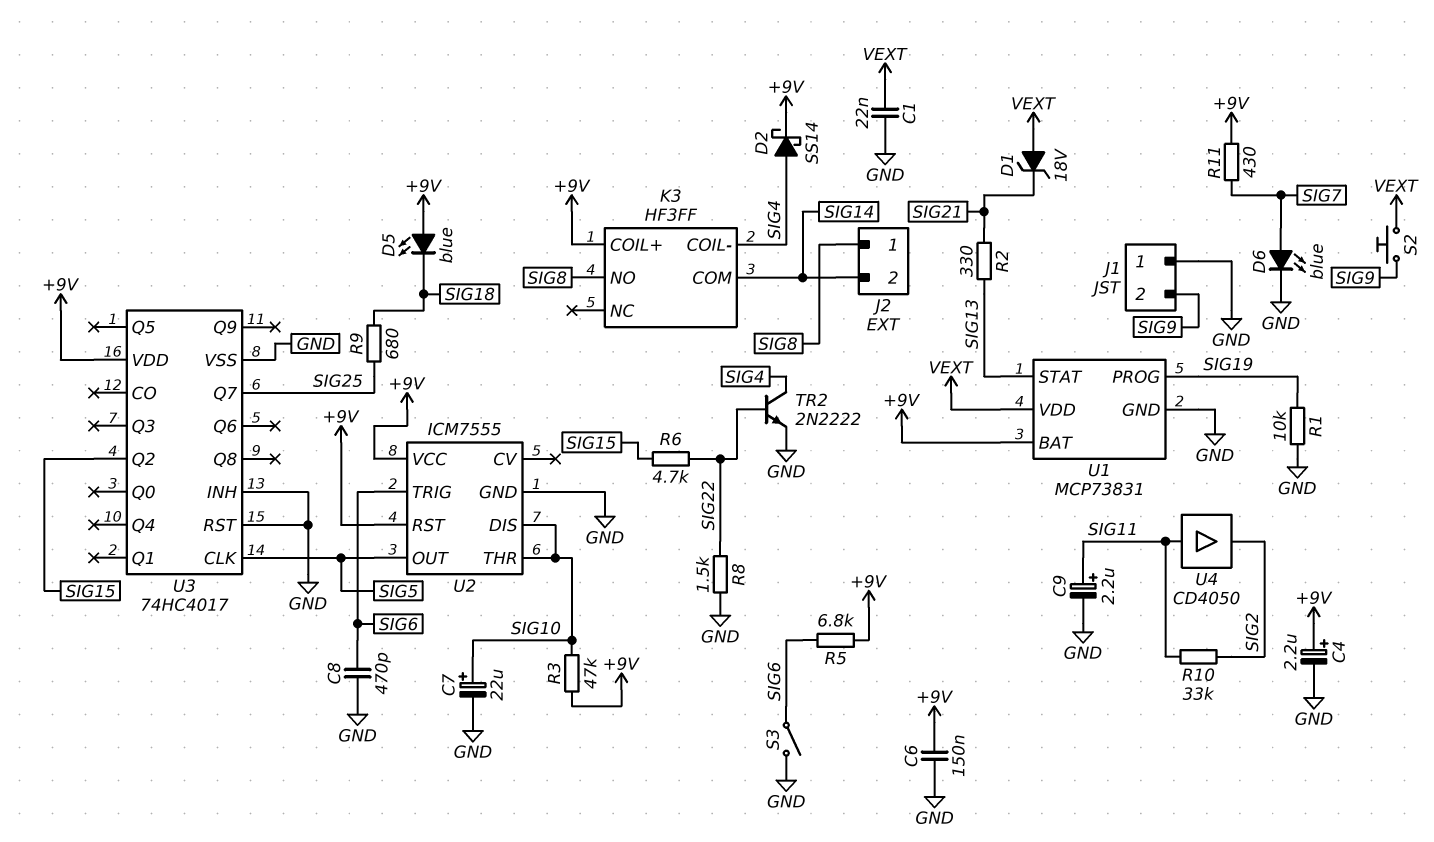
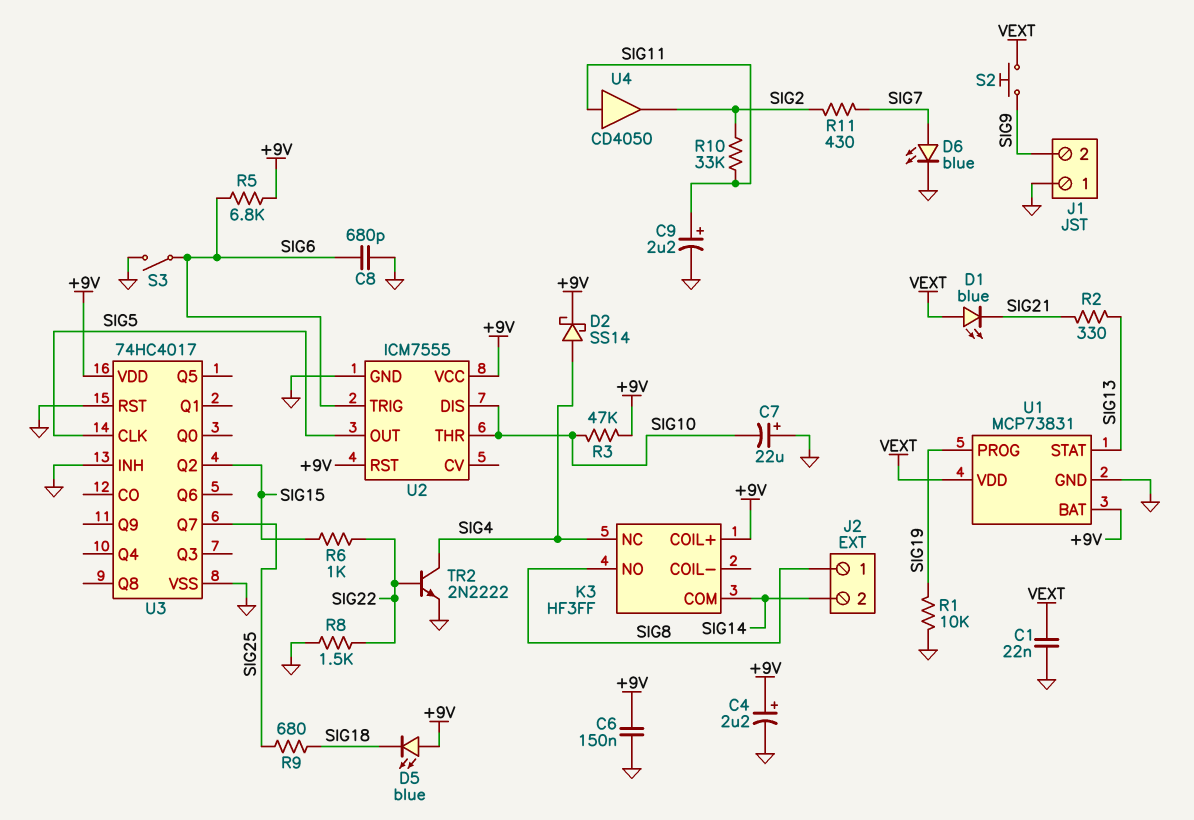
C7: 22uF (plus SIG10, minus GND) -> 22uF (plus GND, minus SIG10)
C8: 470pF (GND, SIG6) -> 680pF (GND, SIG6)
D1: zener 18V (A VEXT, K SIG21) -> LED blue (A VEXT, K SIG21)
K3 pin COIL-: SIG4 -> none
K3 pin NC: none -> SIG4
R6: 4.7k (SIG15, SIG22) -> 1k (SIG15, SIG22)
R11: 430 (+9V, SIG7) -> 430 (SIG2, SIG7)

